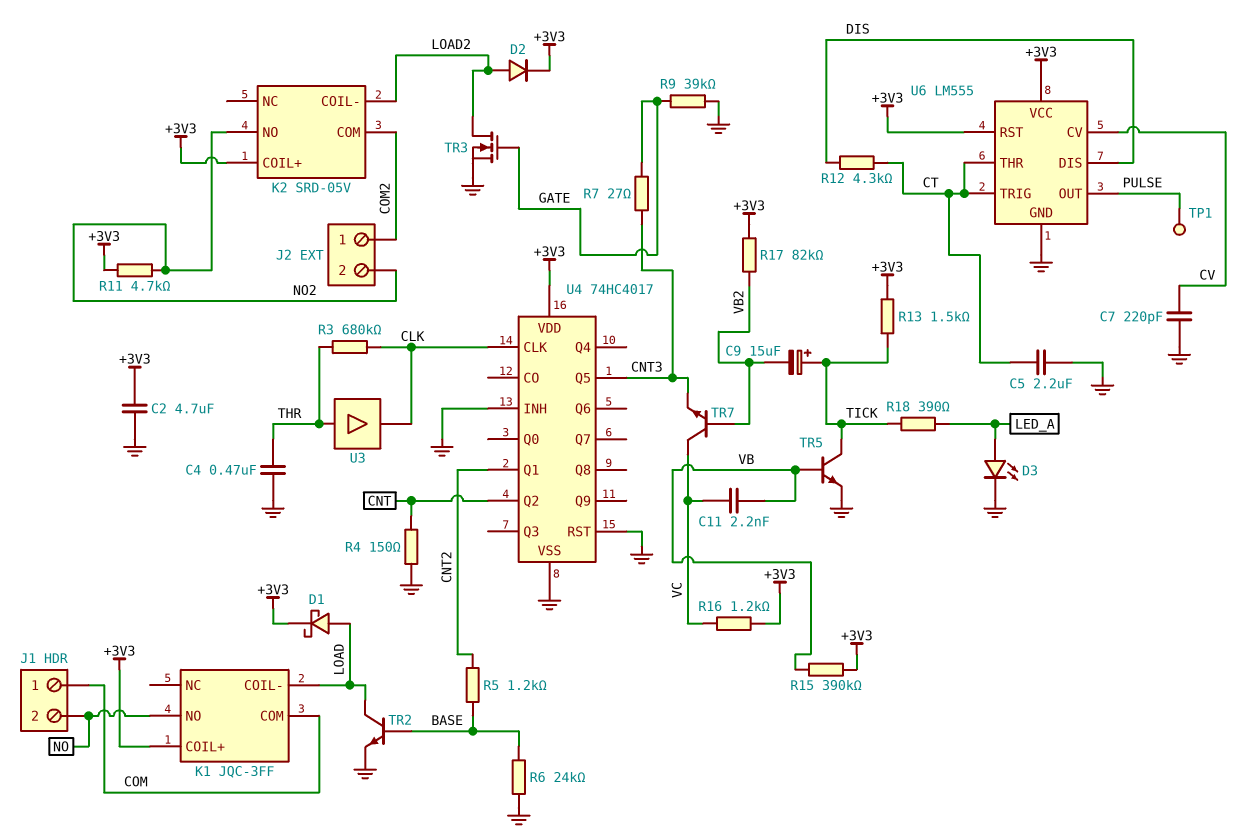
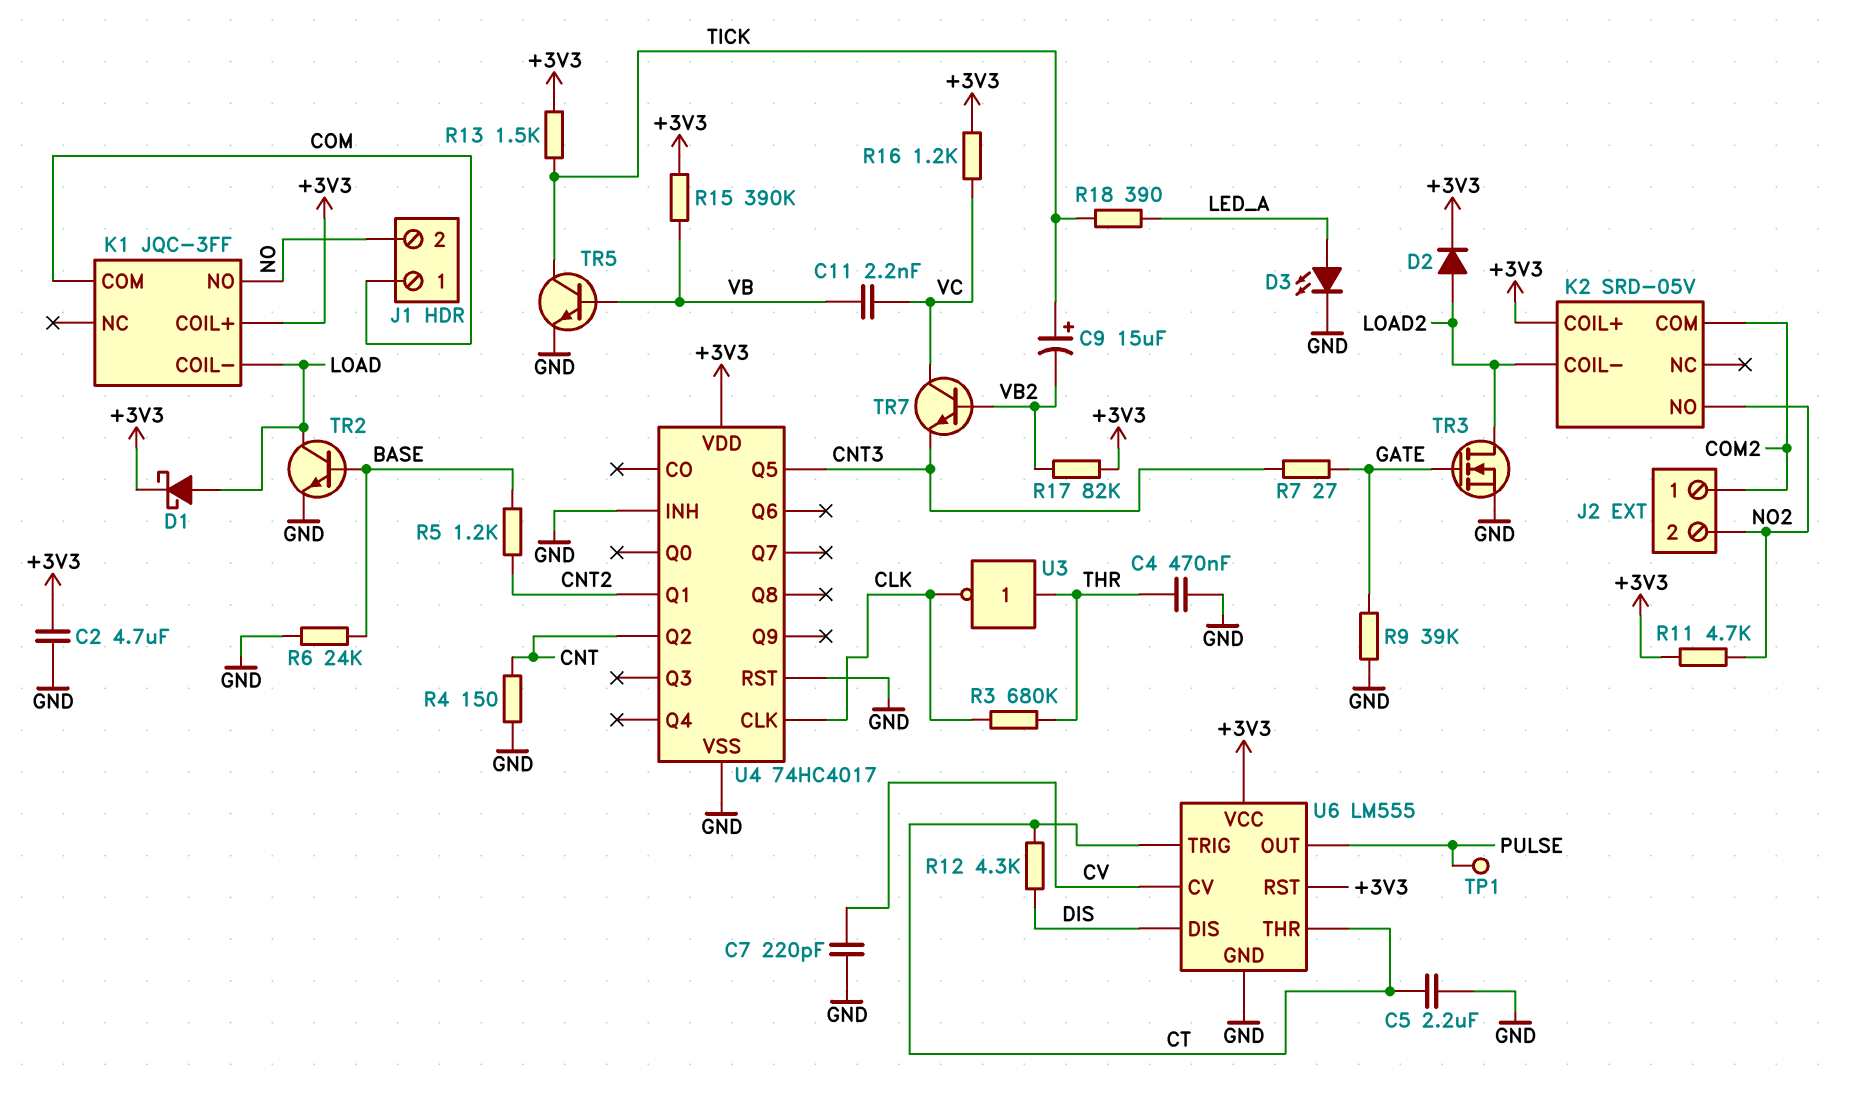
U3: buffer (in THR, out CLK) -> NOT (in THR, out CLK)

